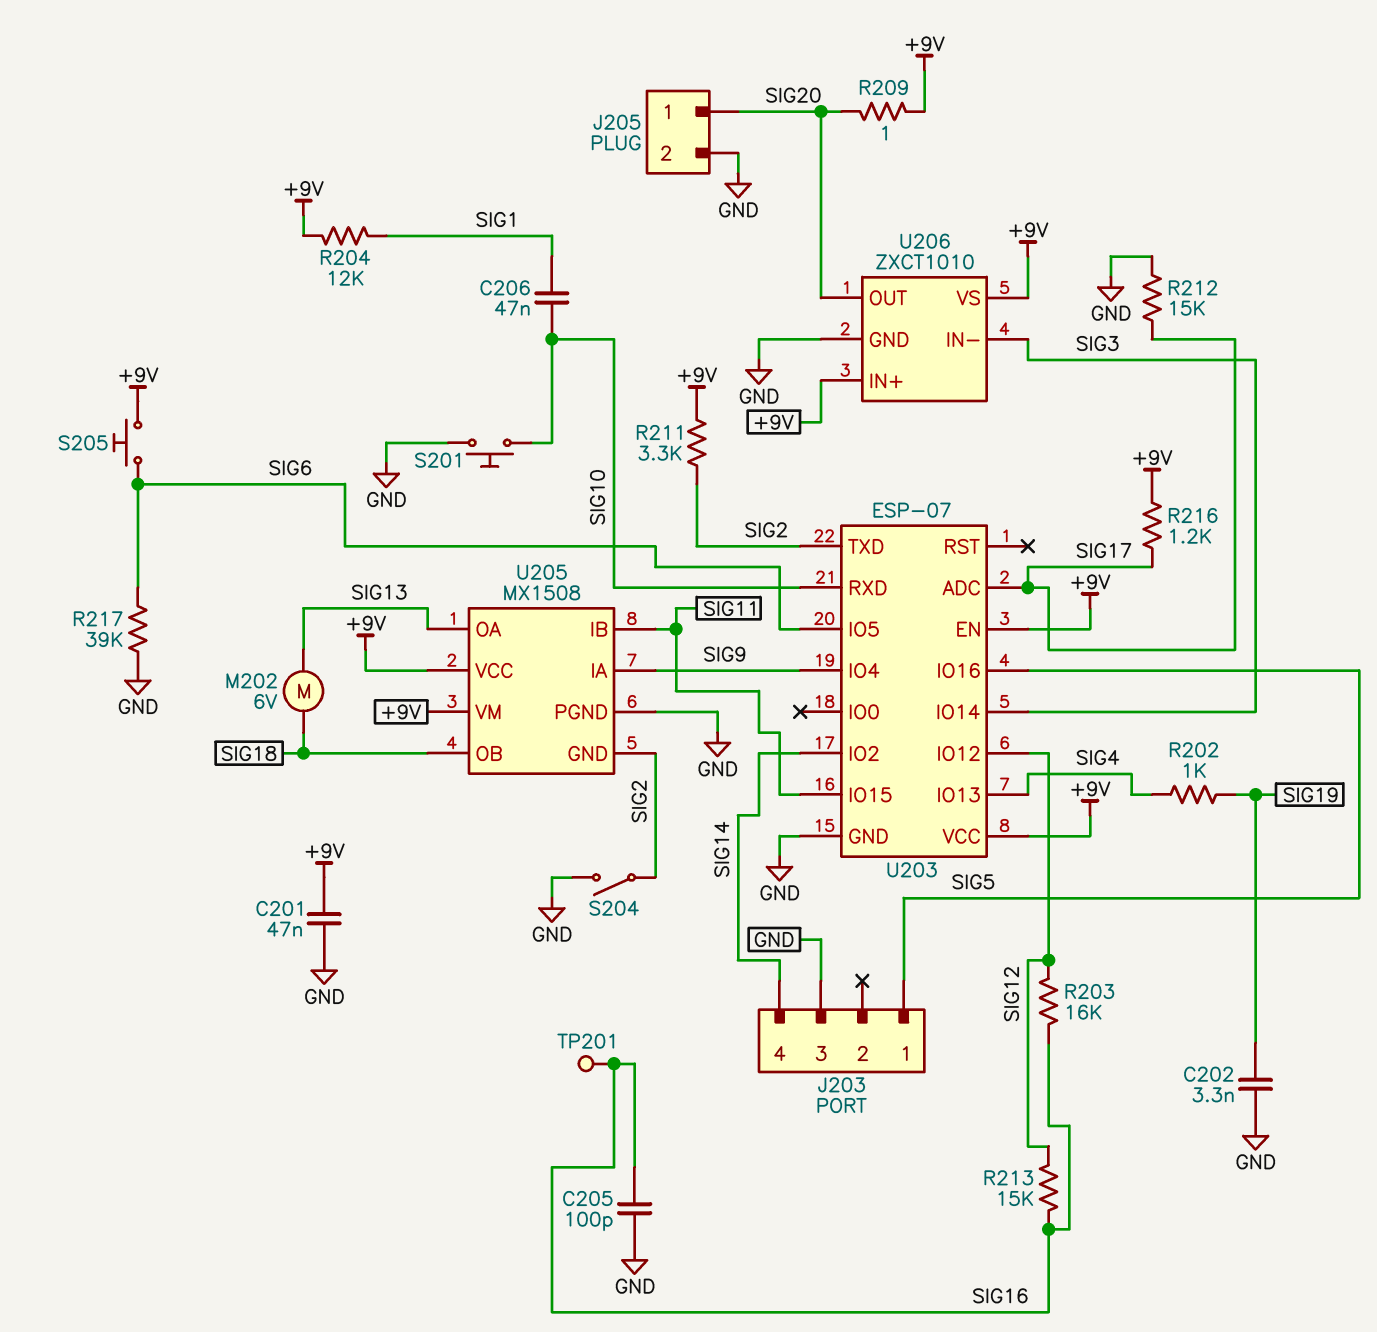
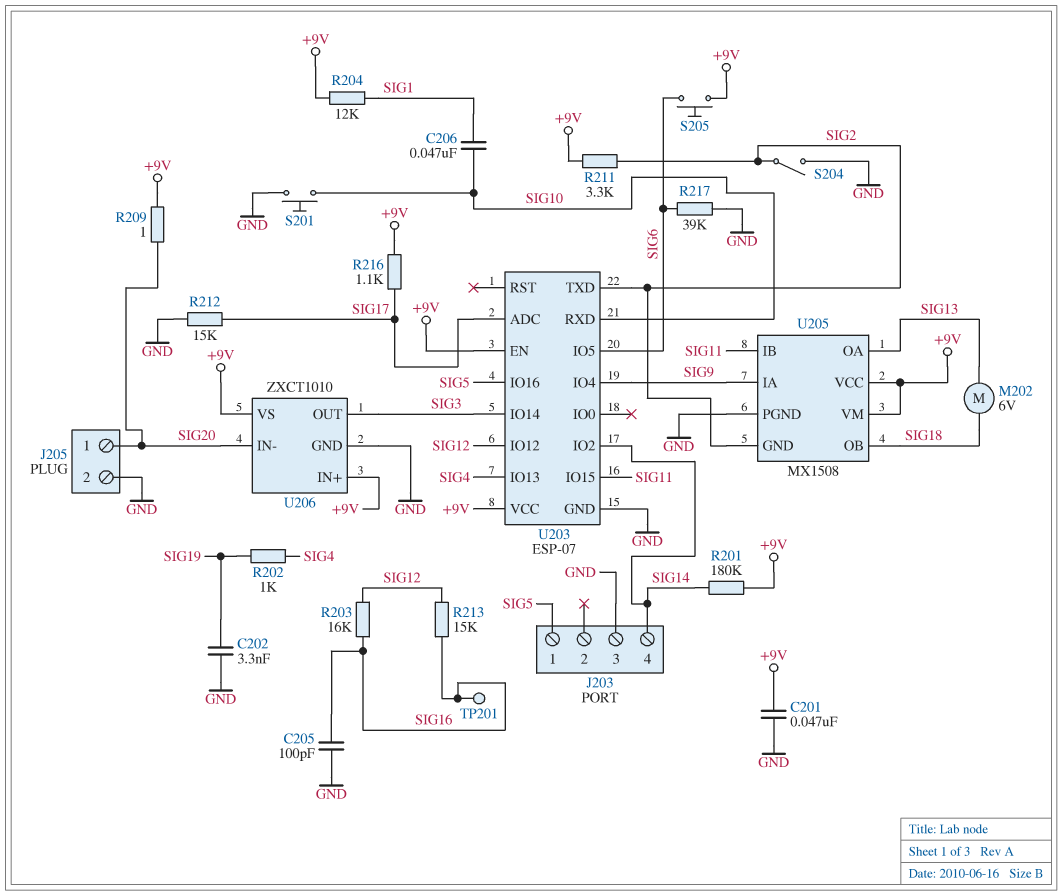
R201: none -> 180k (+9V, SIG14)
R216: 1.2k (+9V, SIG17) -> 1.1k (+9V, SIG17)
U206 pin IN-: SIG3 -> SIG20
U206 pin OUT: SIG20 -> SIG3

